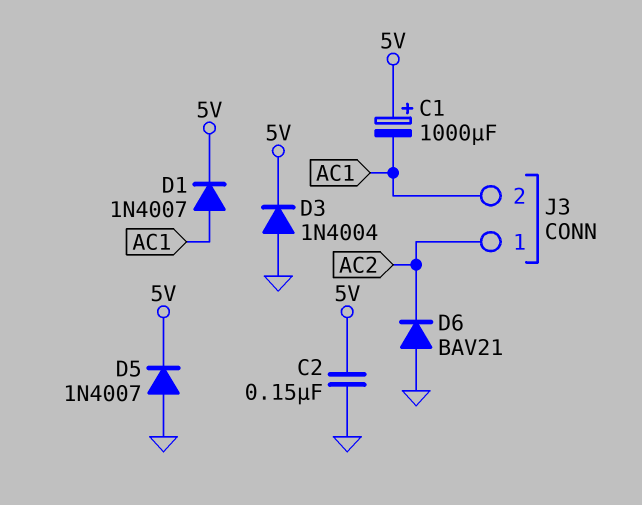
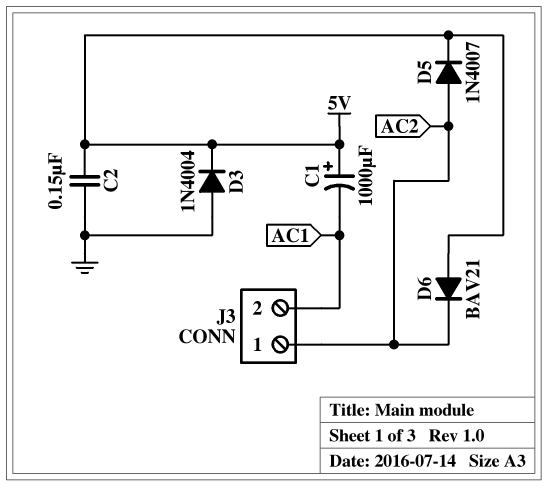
D1: diode 1N4007 (A AC1, K 5V) -> none
D5: diode 1N4007 (A GND, K 5V) -> diode 1N4007 (A AC2, K 5V)
D6: diode BAV21 (A GND, K AC2) -> diode BAV21 (A 5V, K AC2)

